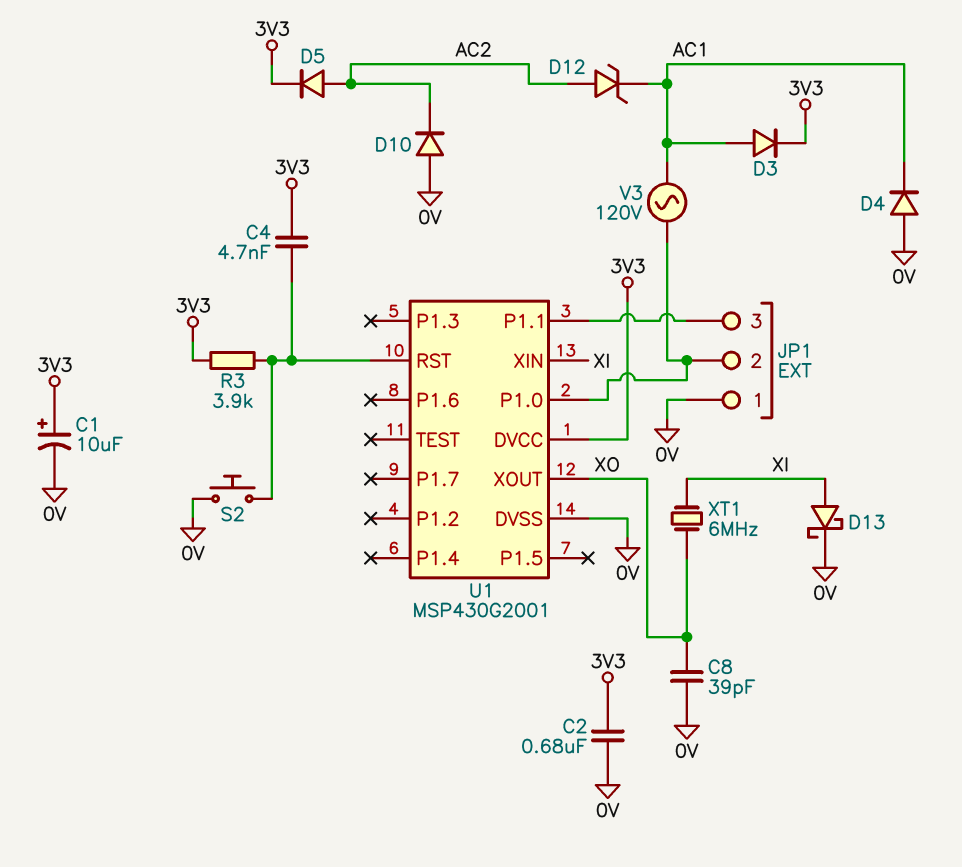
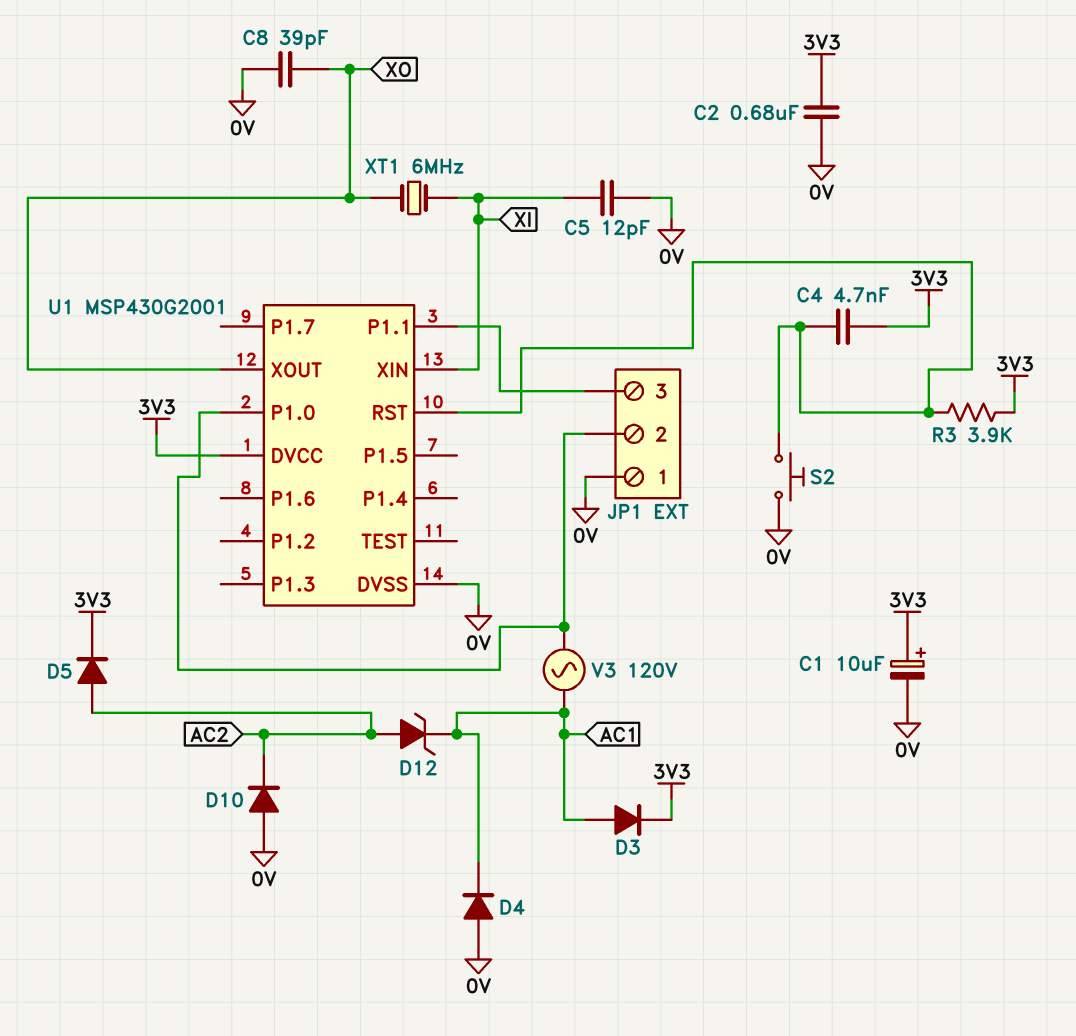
C5: none -> 12pF (0V, XI)
D13: schottky (A XI, K 0V) -> none

